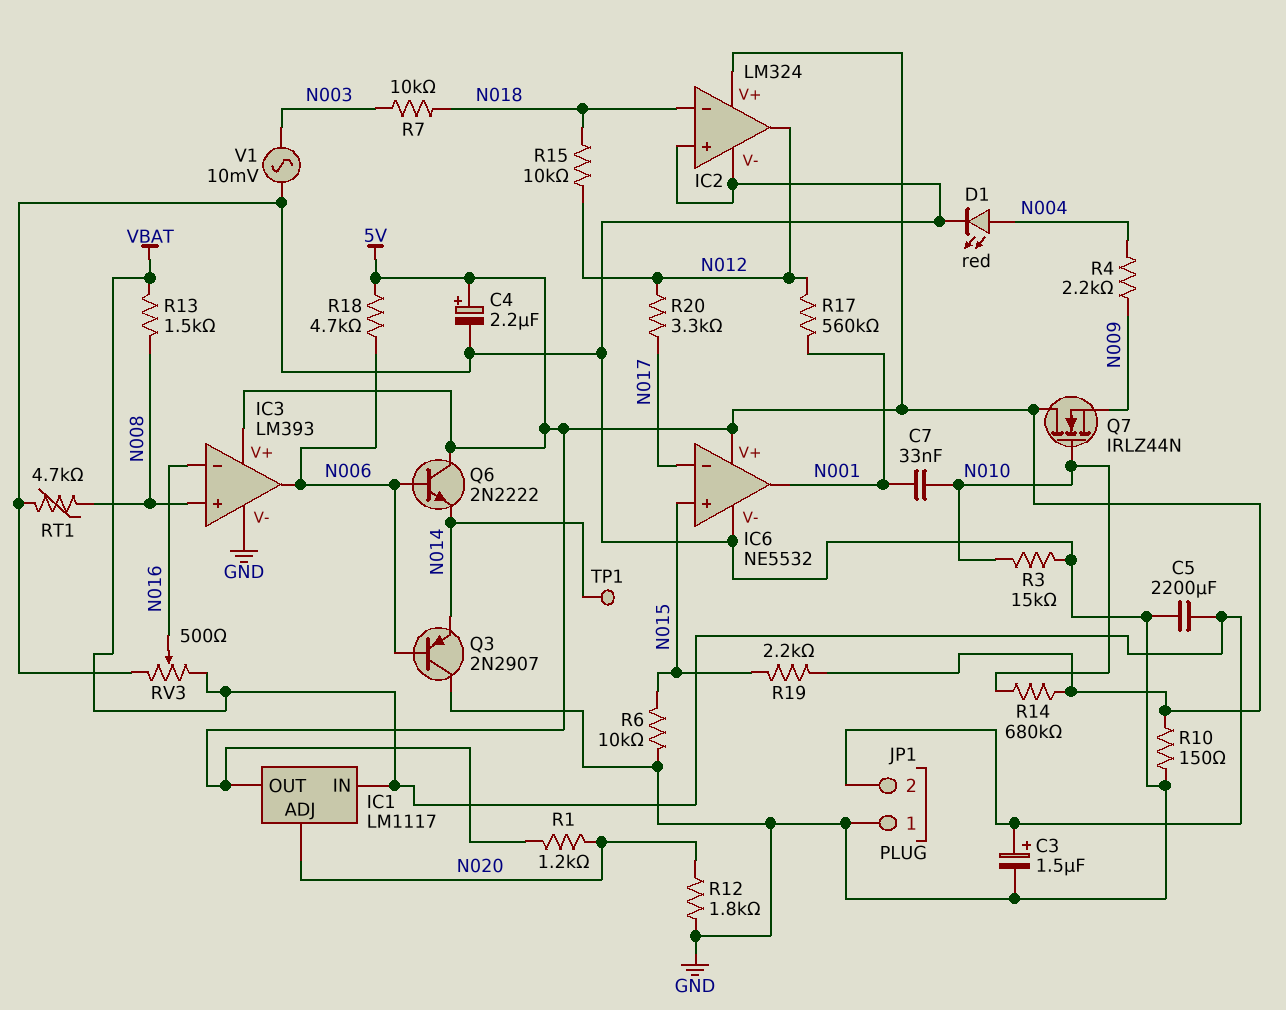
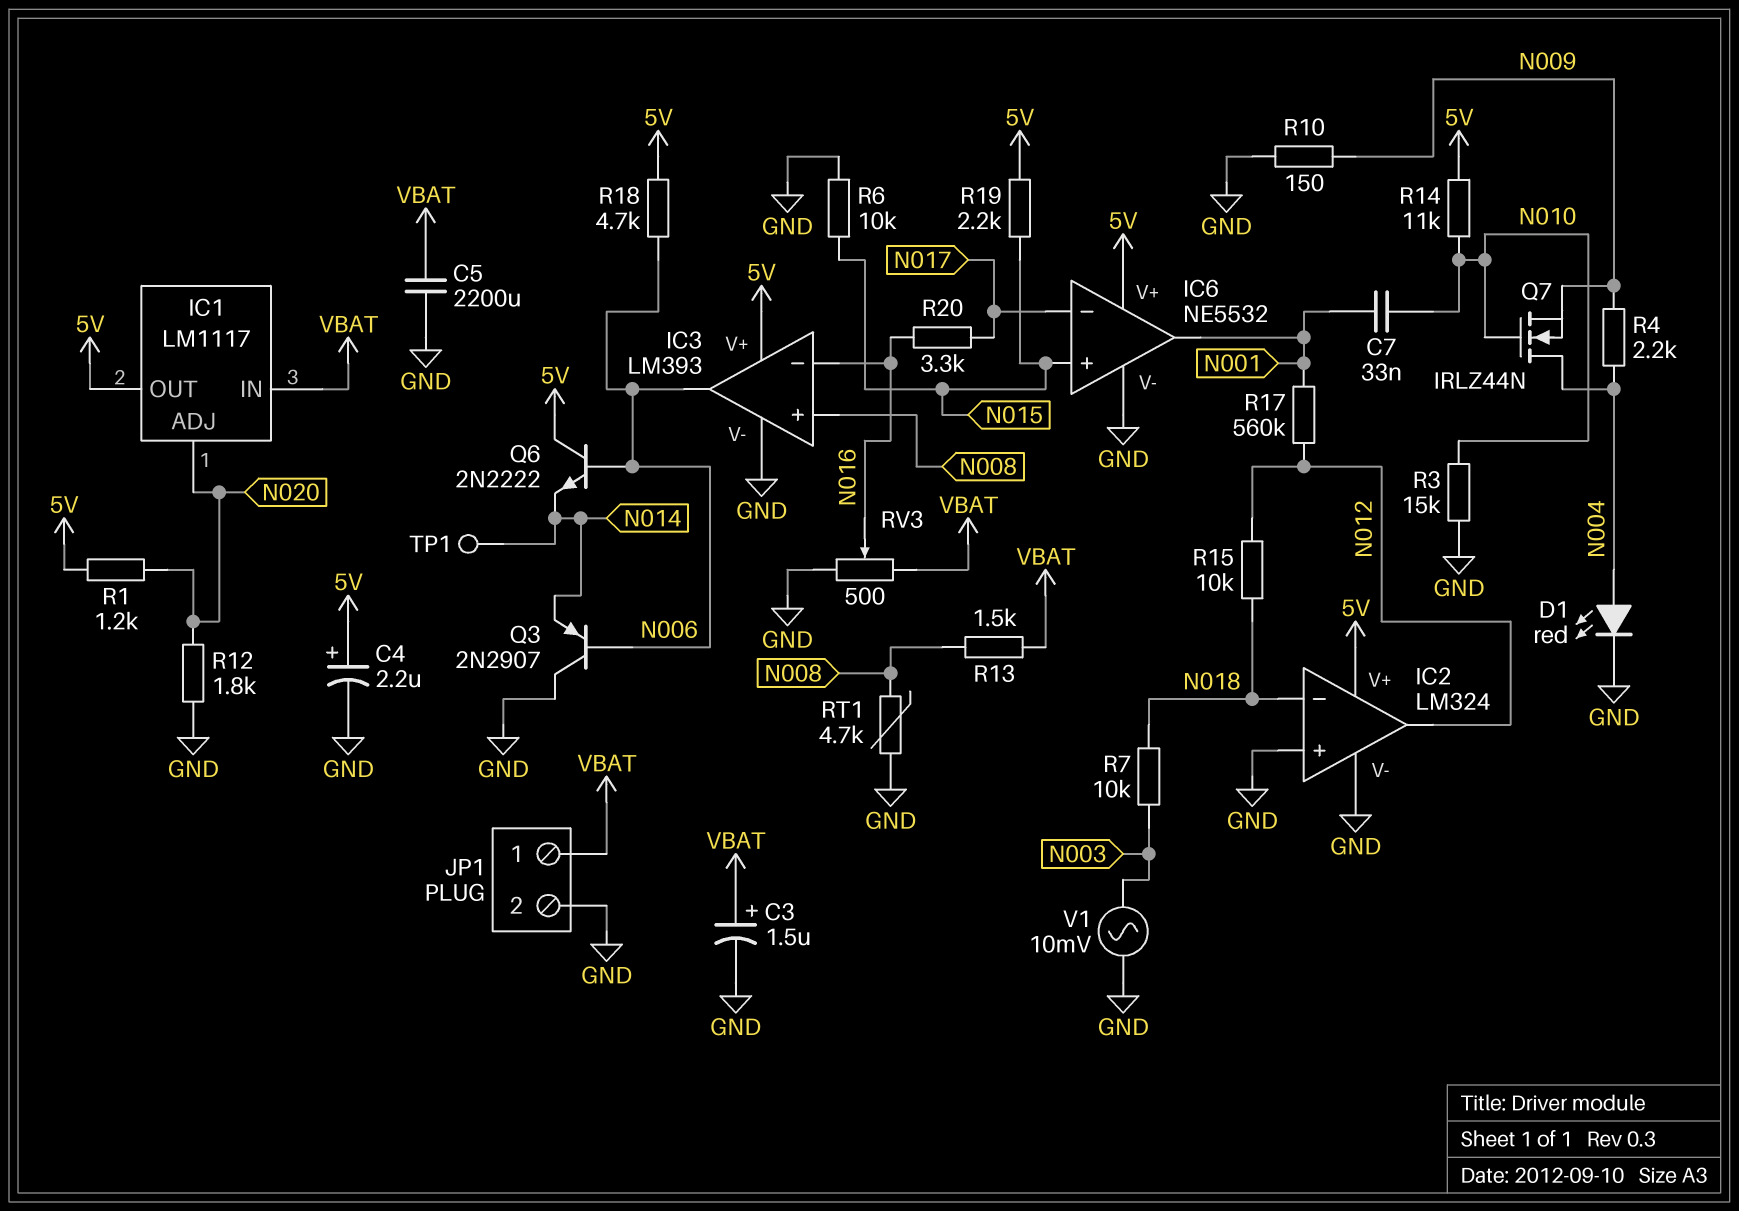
JP1 pin 1: GND -> VBAT
JP1 pin 2: VBAT -> GND
Q7: NMOS IRLZ44N (G N010, D 5V, S N009) -> NMOS IRLZ44N (G N010, D N004, S N009)
R10: 150 (5V, GND) -> 150 (GND, N009)
R14: 680k (5V, N010) -> 11k (5V, N010)
R20: 3.3k (N012, N017) -> 3.3k (N016, N017)

